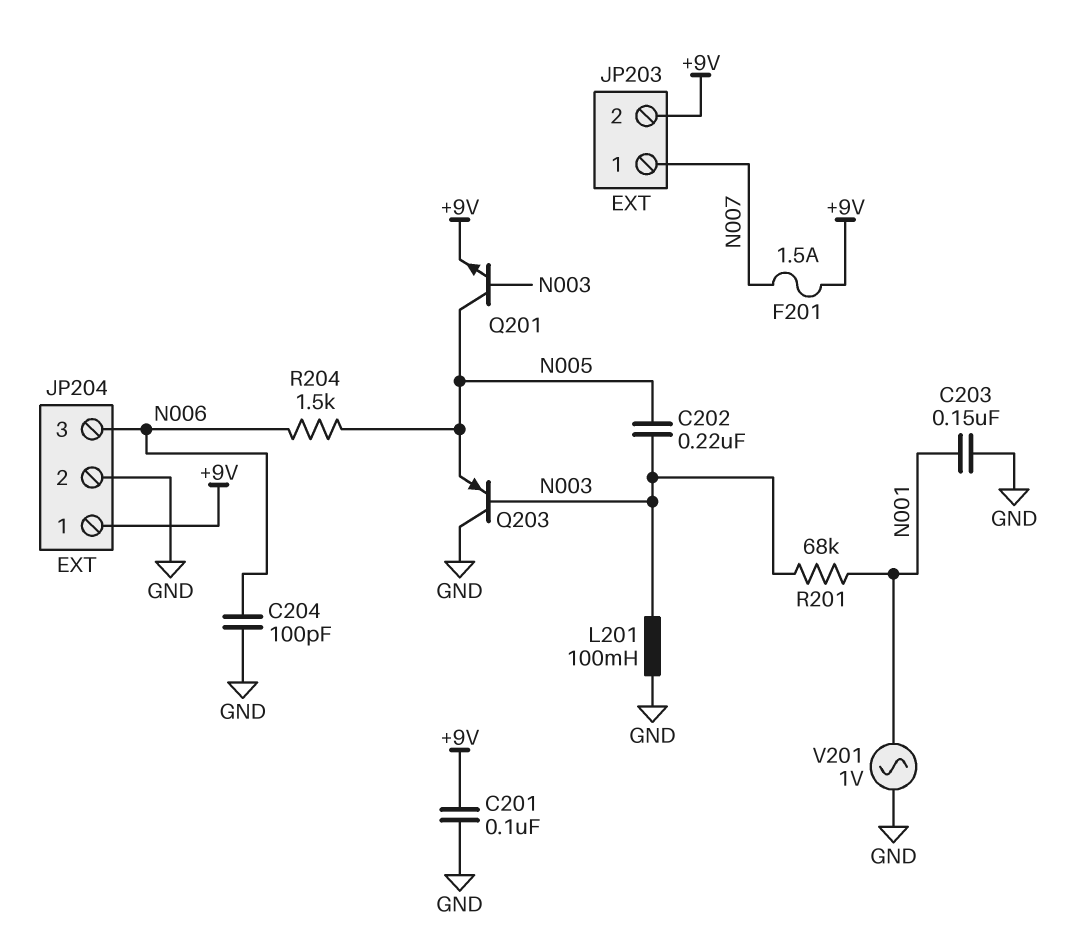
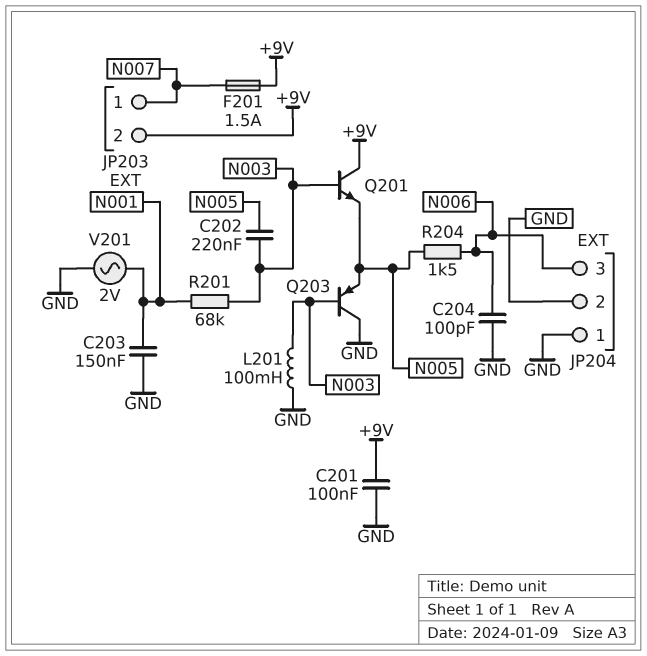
JP204 pin 1: +9V -> GND
Q201: NPN (B N003, C N005, E +9V) -> NPN (B N003, C +9V, E N005)
V201: AC 1V (GND, N001) -> AC 2V (GND, N001)

